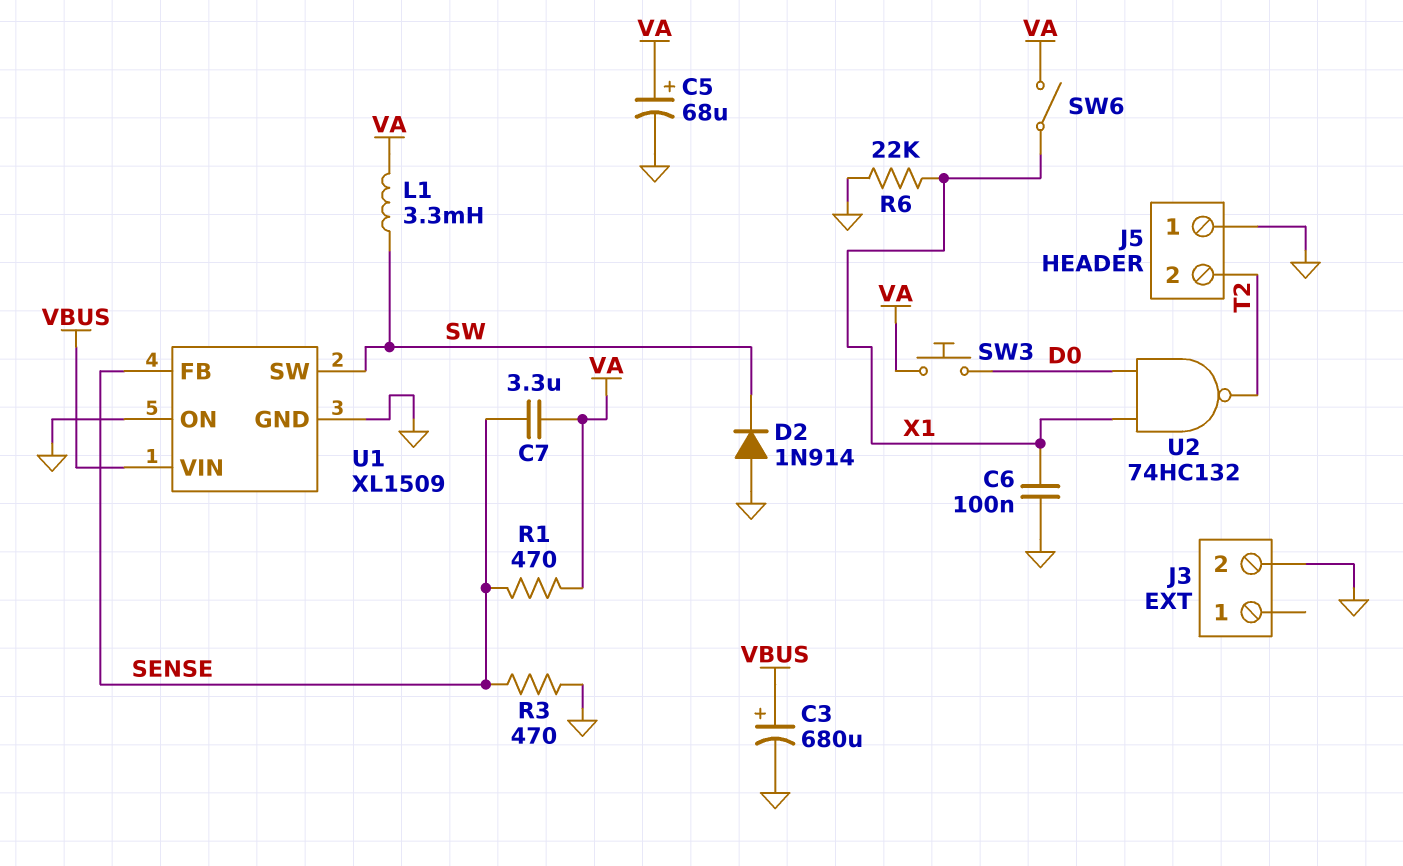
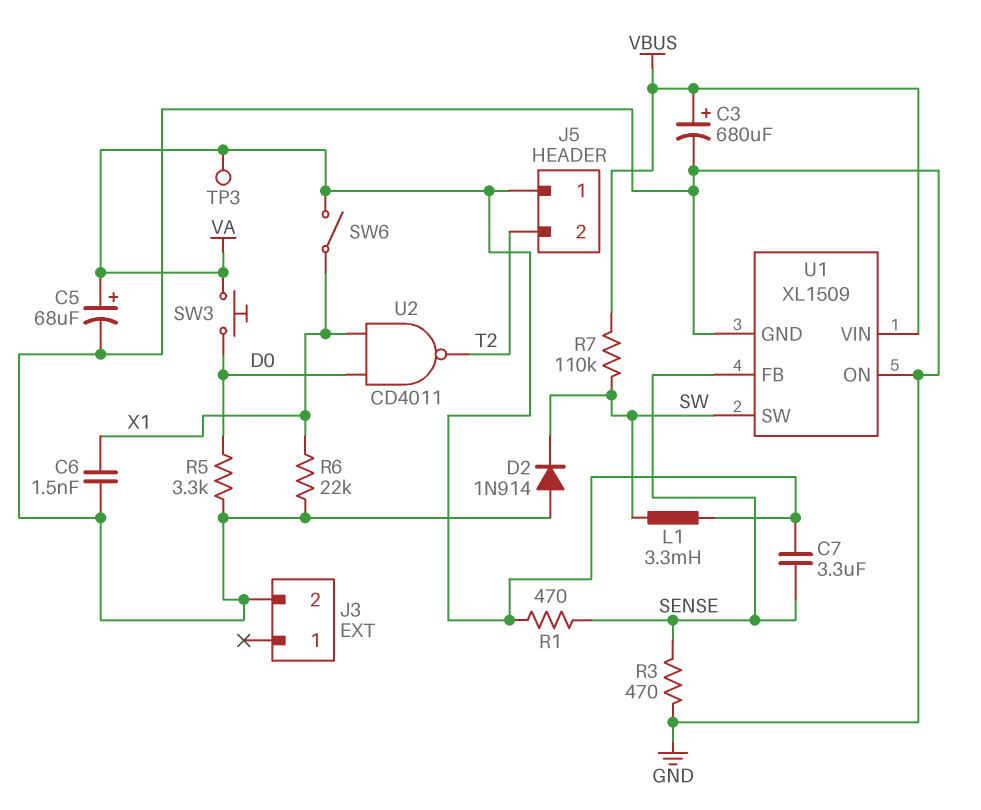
C6: 100nF (GND, X1) -> 1.5nF (GND, X1)
J5 pin 1: GND -> VA
R5: none -> 3.3k (D0, GND)
R7: none -> 110k (SW, VBUS)
TP3: none -> test point (VA)
U2: NAND 74HC132 (in D0, in X1, out T2) -> NAND CD4011 (in D0, in X1, out T2)

